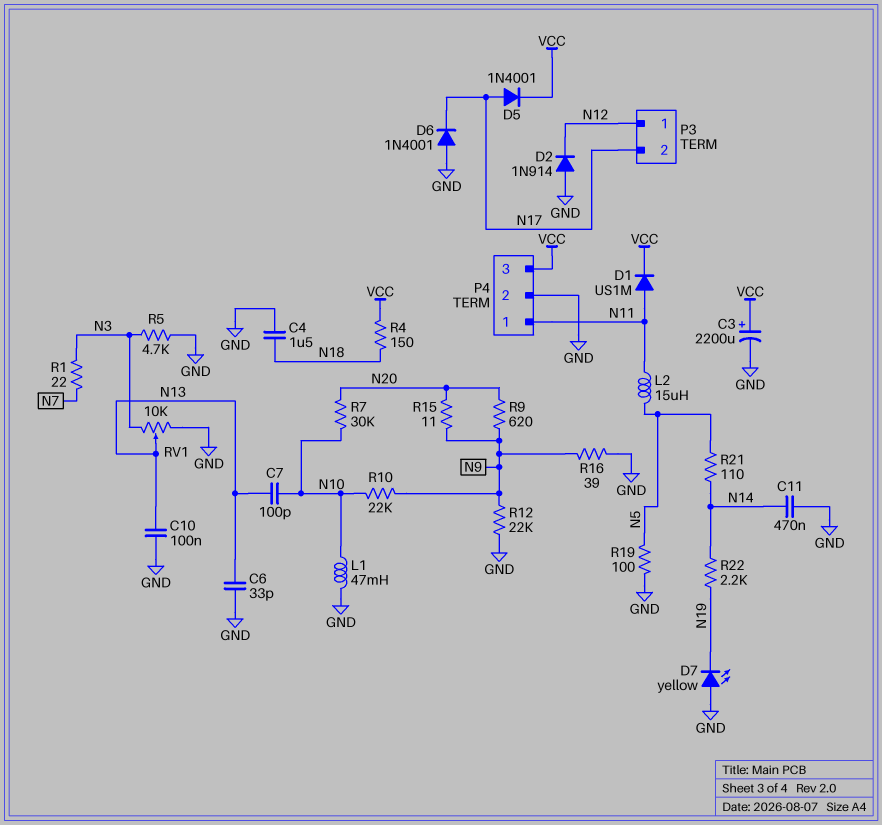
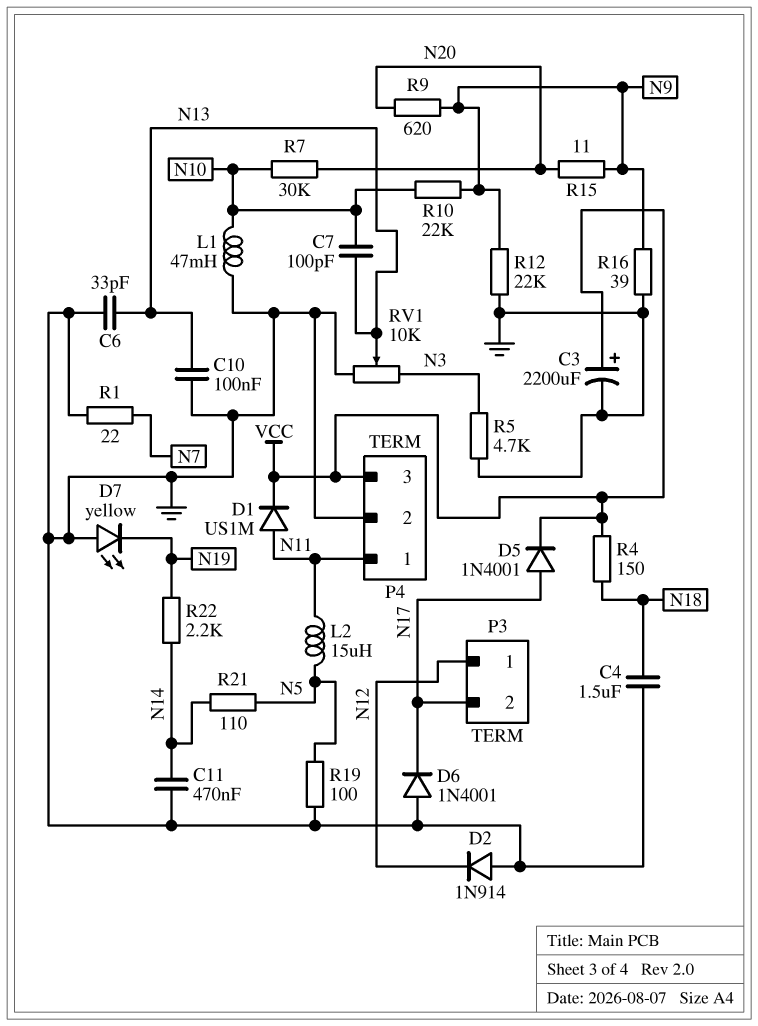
R1: 22 (N3, N7) -> 22 (GND, N7)

